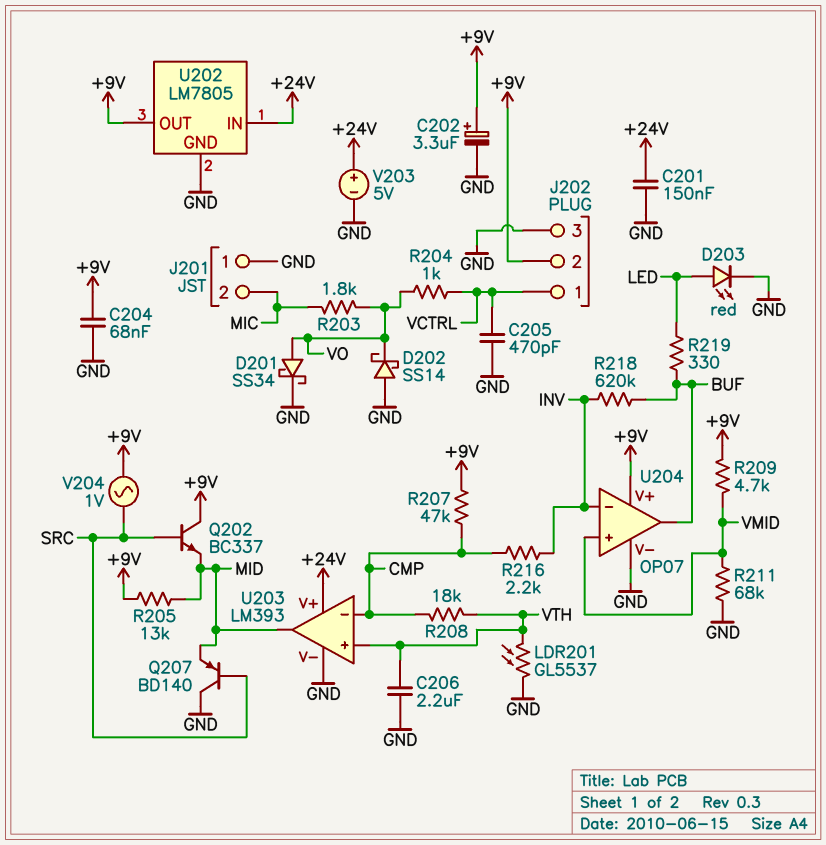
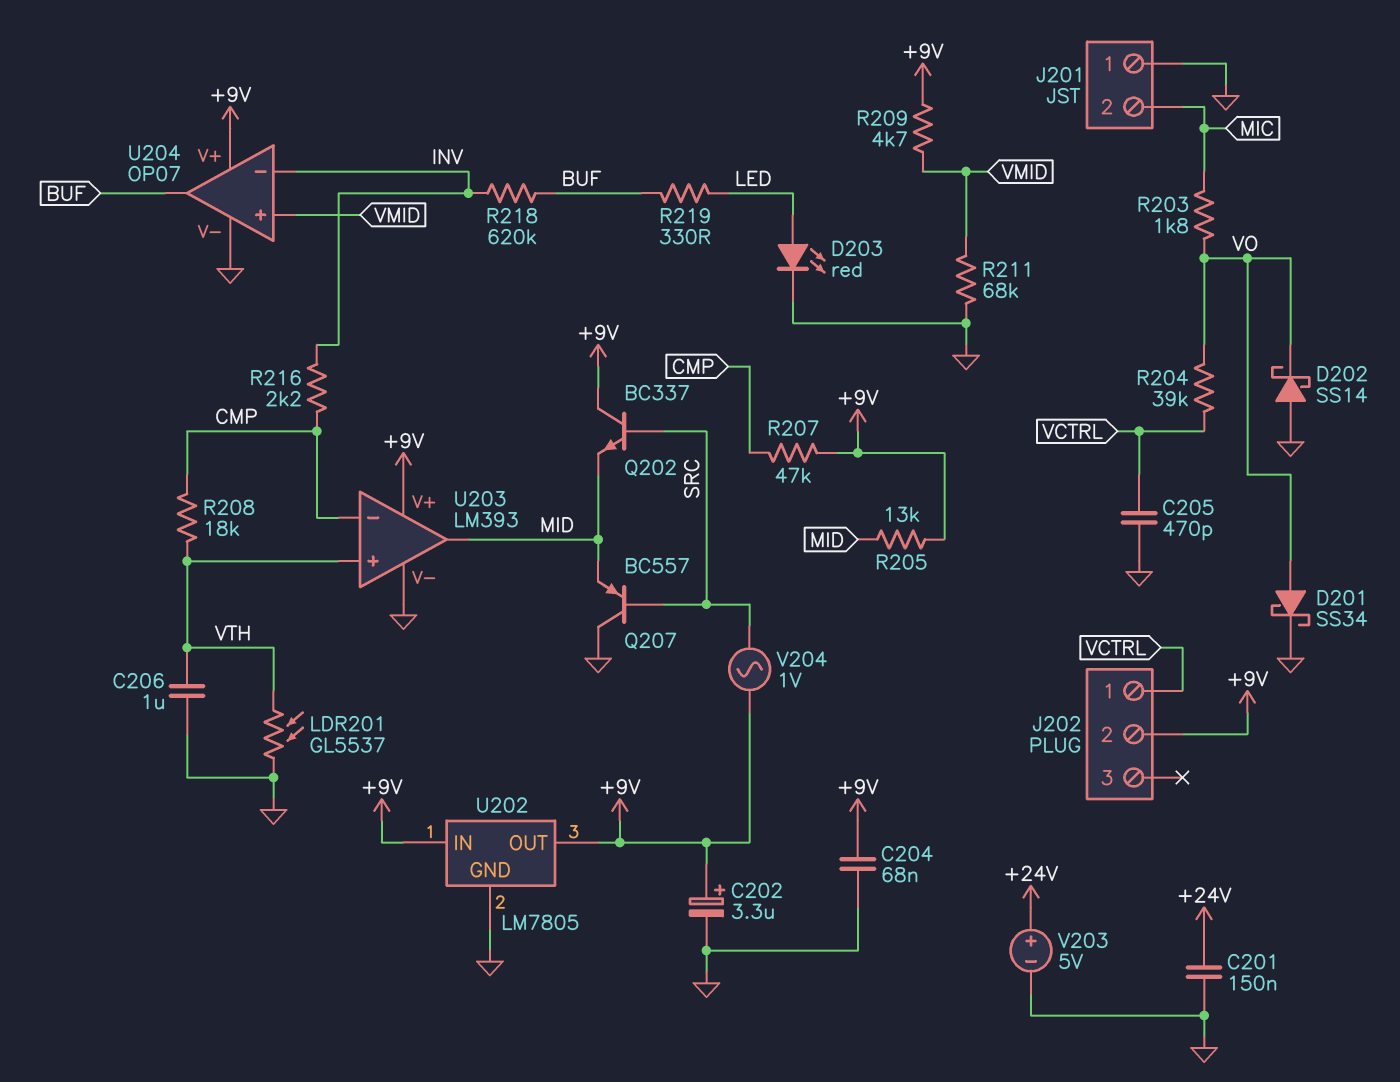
C206: 2.2uF (GND, VTH) -> 1uF (GND, VTH)
J202 pin 3: GND -> none
Q207: PNP BD140 (B SRC, C GND, E MID) -> PNP BC557 (B SRC, C GND, E MID)
R204: 1k (VCTRL, VO) -> 39k (VCTRL, VO)
U202 pin IN: +24V -> +9V
U203 pin V+: +24V -> +9V

